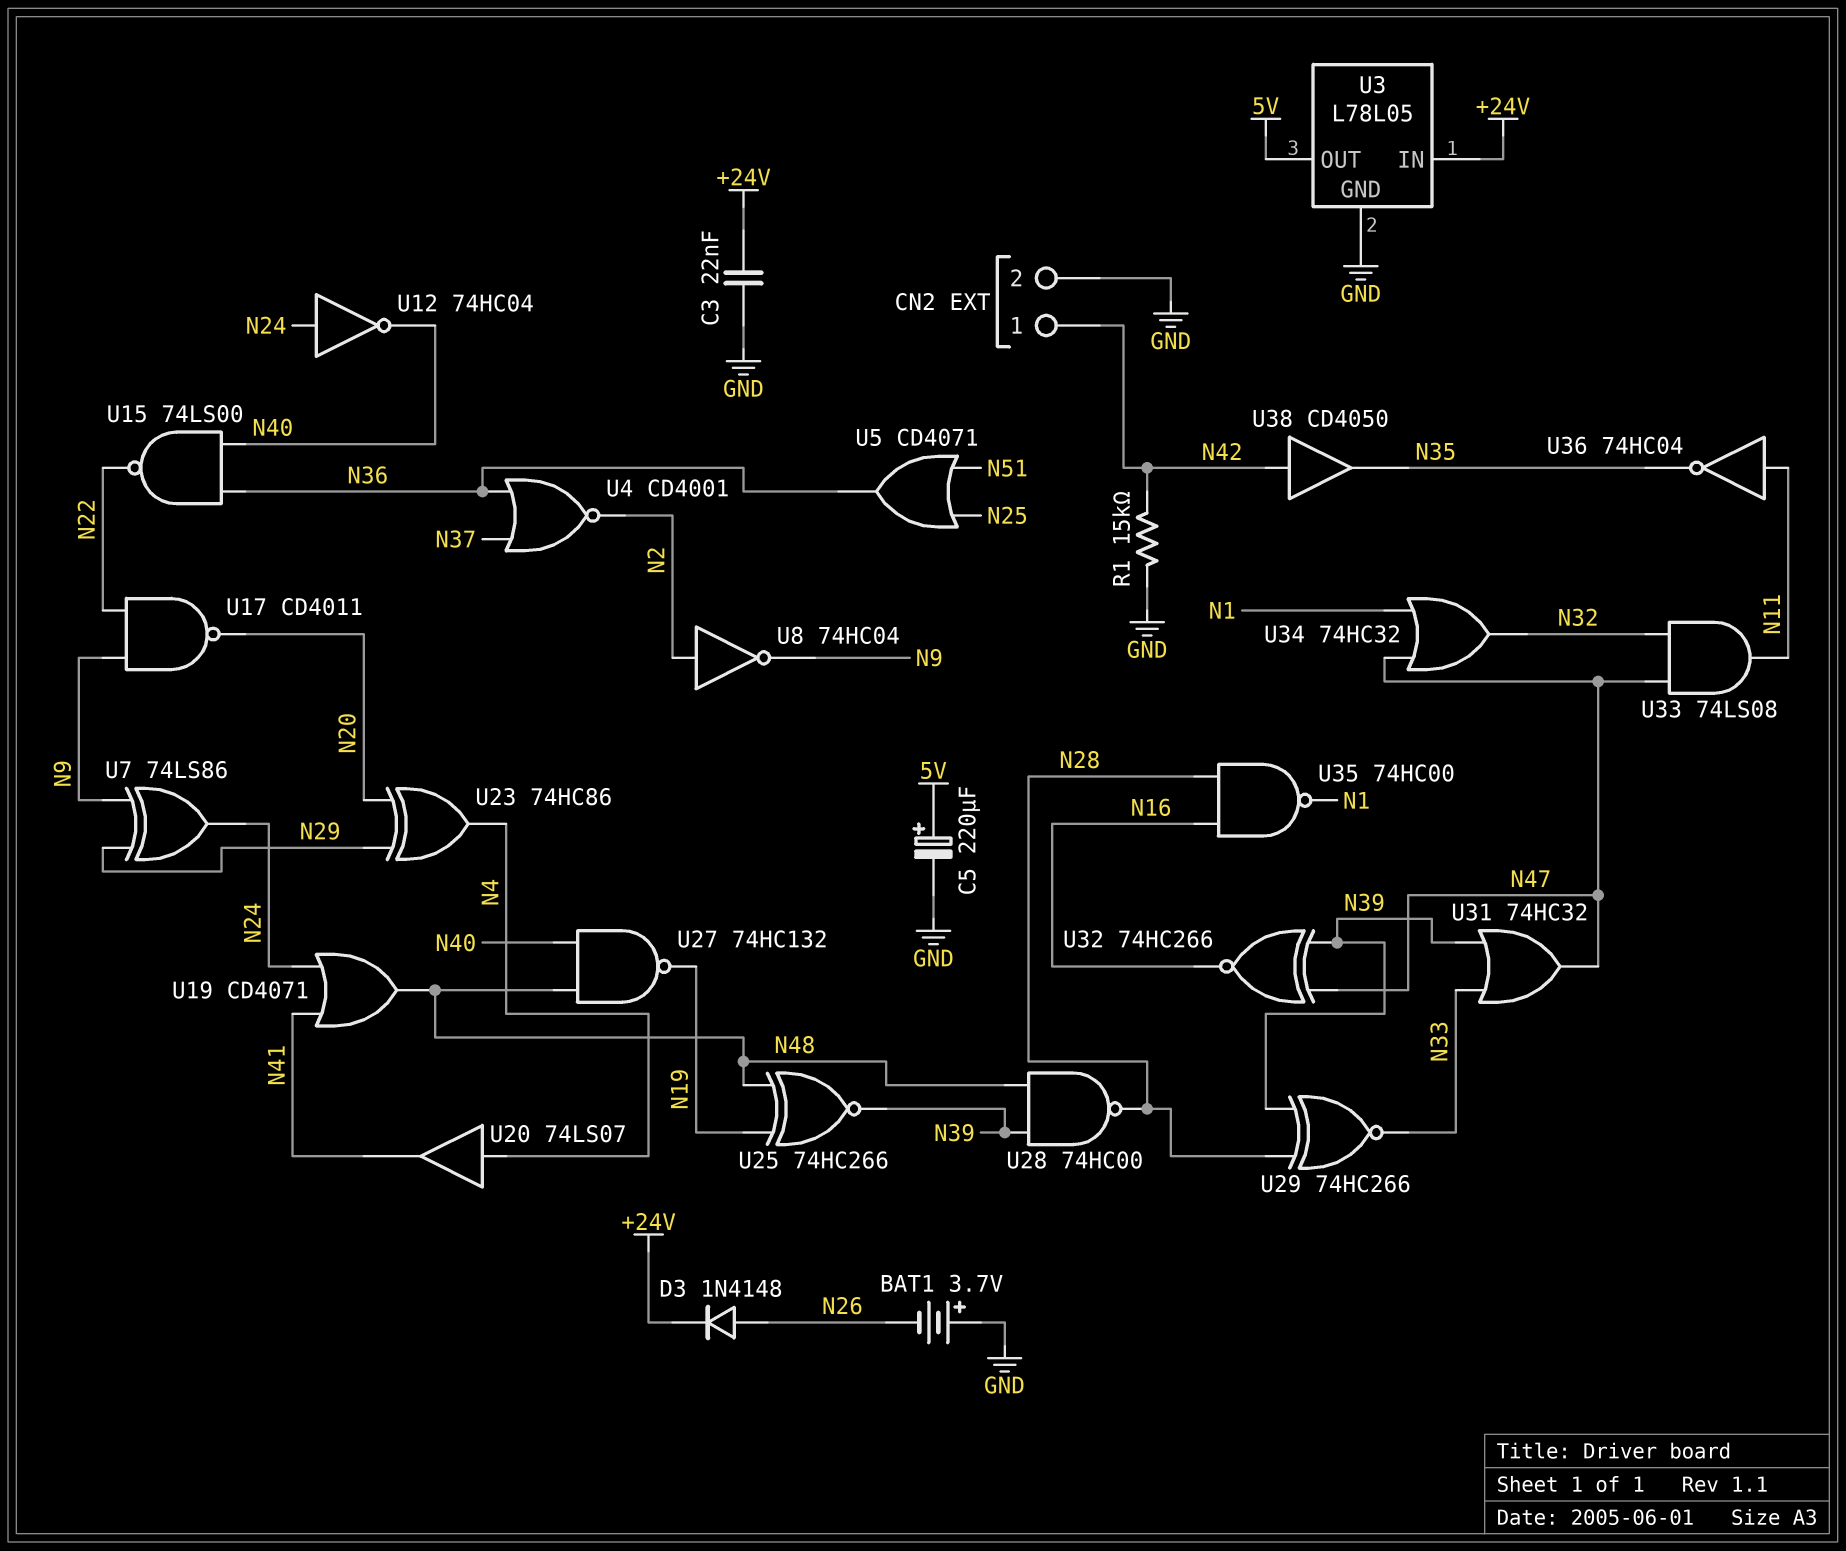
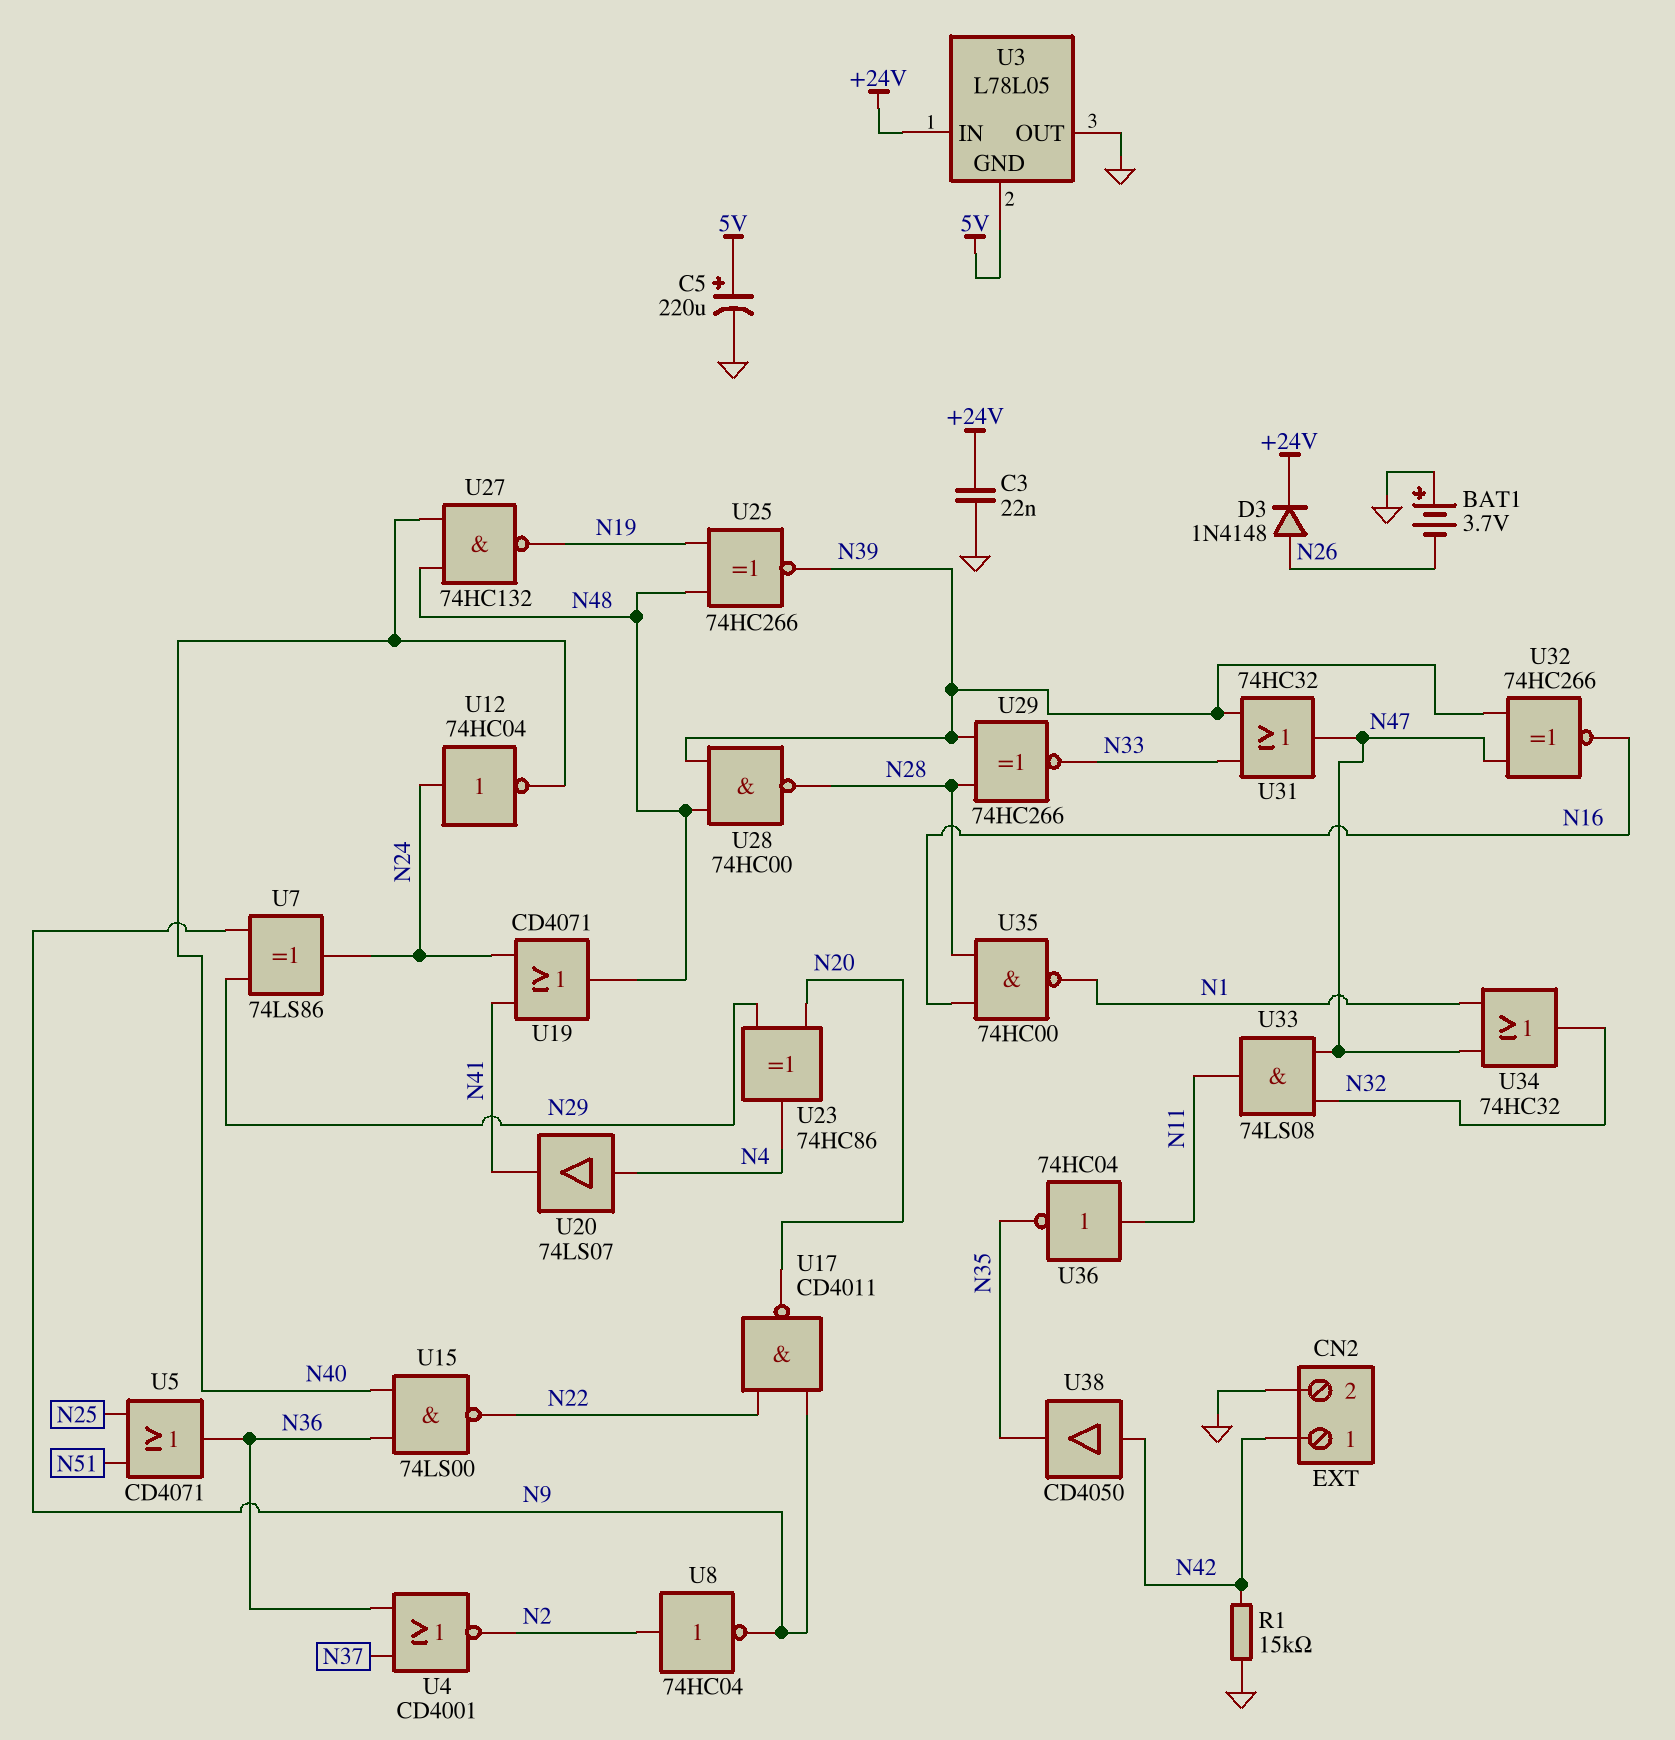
U3 pin GND: GND -> 5V
U3 pin OUT: 5V -> GND

